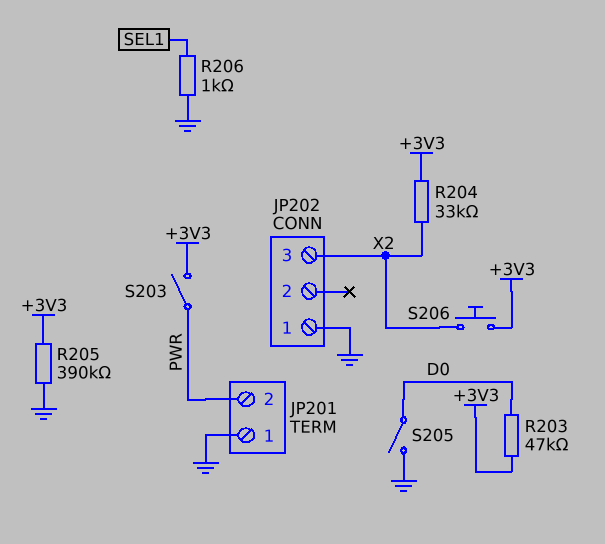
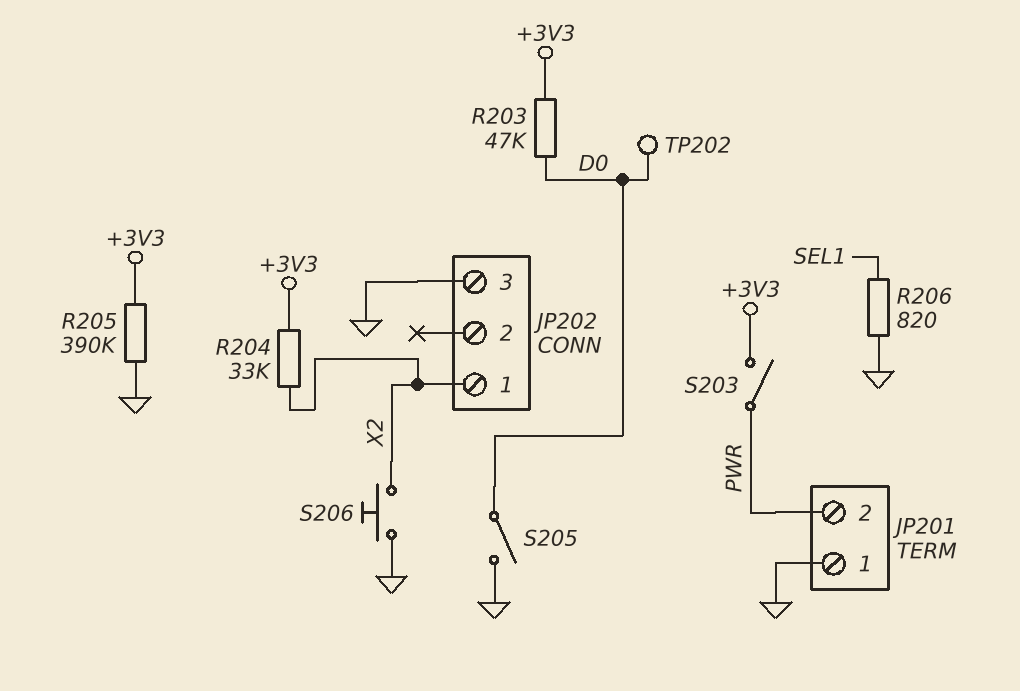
JP202 pin 1: GND -> X2
JP202 pin 3: X2 -> GND
R206: 1k (GND, SEL1) -> 820 (GND, SEL1)
S206: button (+3V3, X2) -> button (GND, X2)
TP202: none -> test point (D0)

